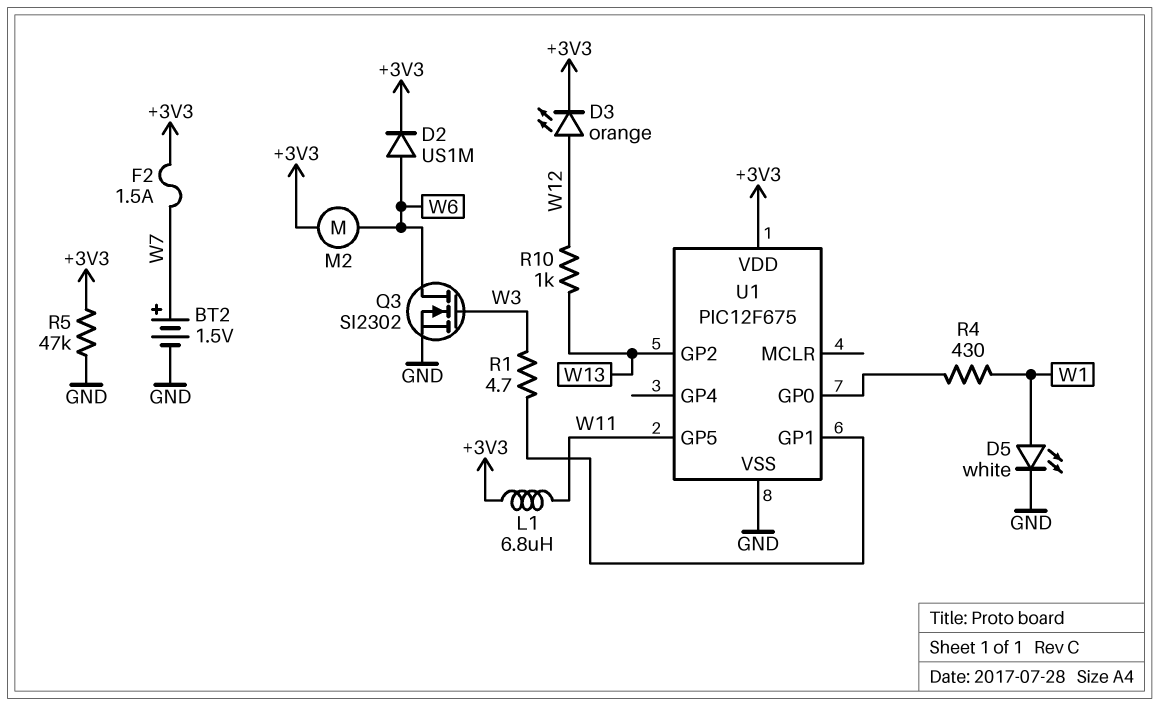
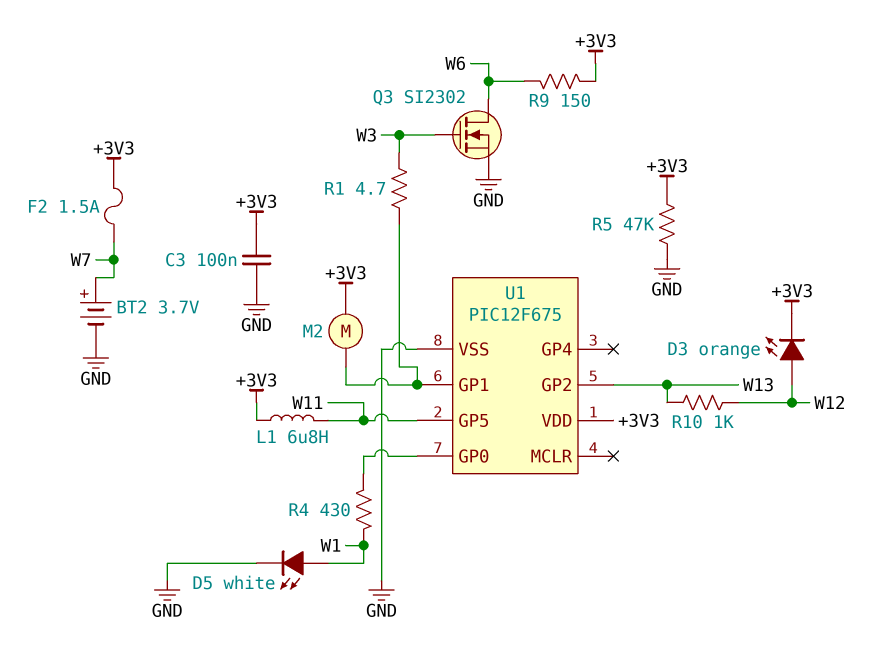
BT2: 1.5V (plus W7, minus GND) -> 3.7V (plus W7, minus GND)
C3: none -> 100nF (+3V3, GND)
D2: diode US1M (A W6, K +3V3) -> none
M2: motor (+3V3, W6) -> motor (+3V3, U1/GP1)
R9: none -> 150 (+3V3, W6)

